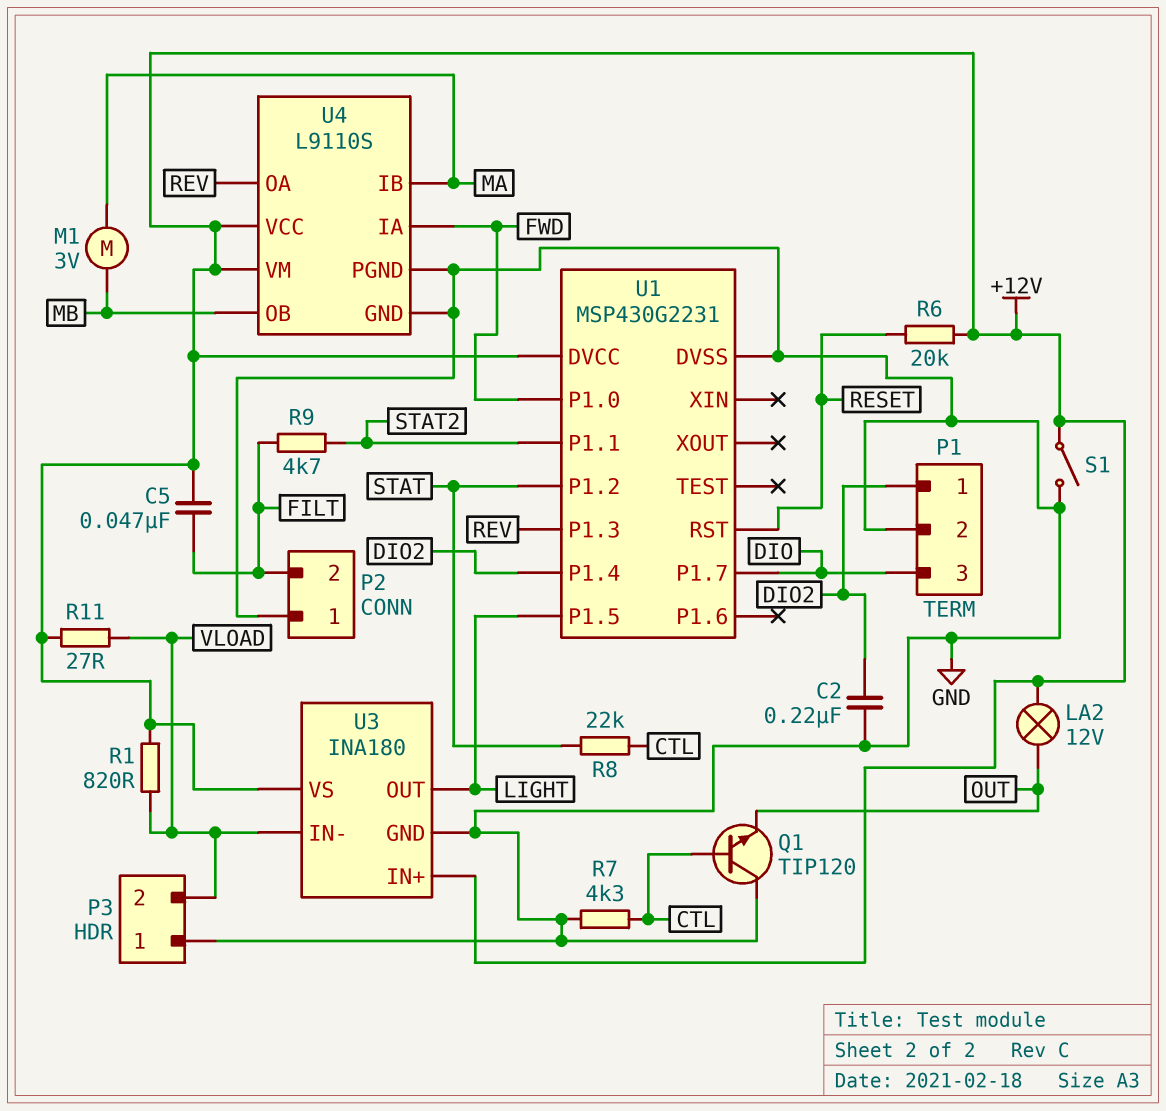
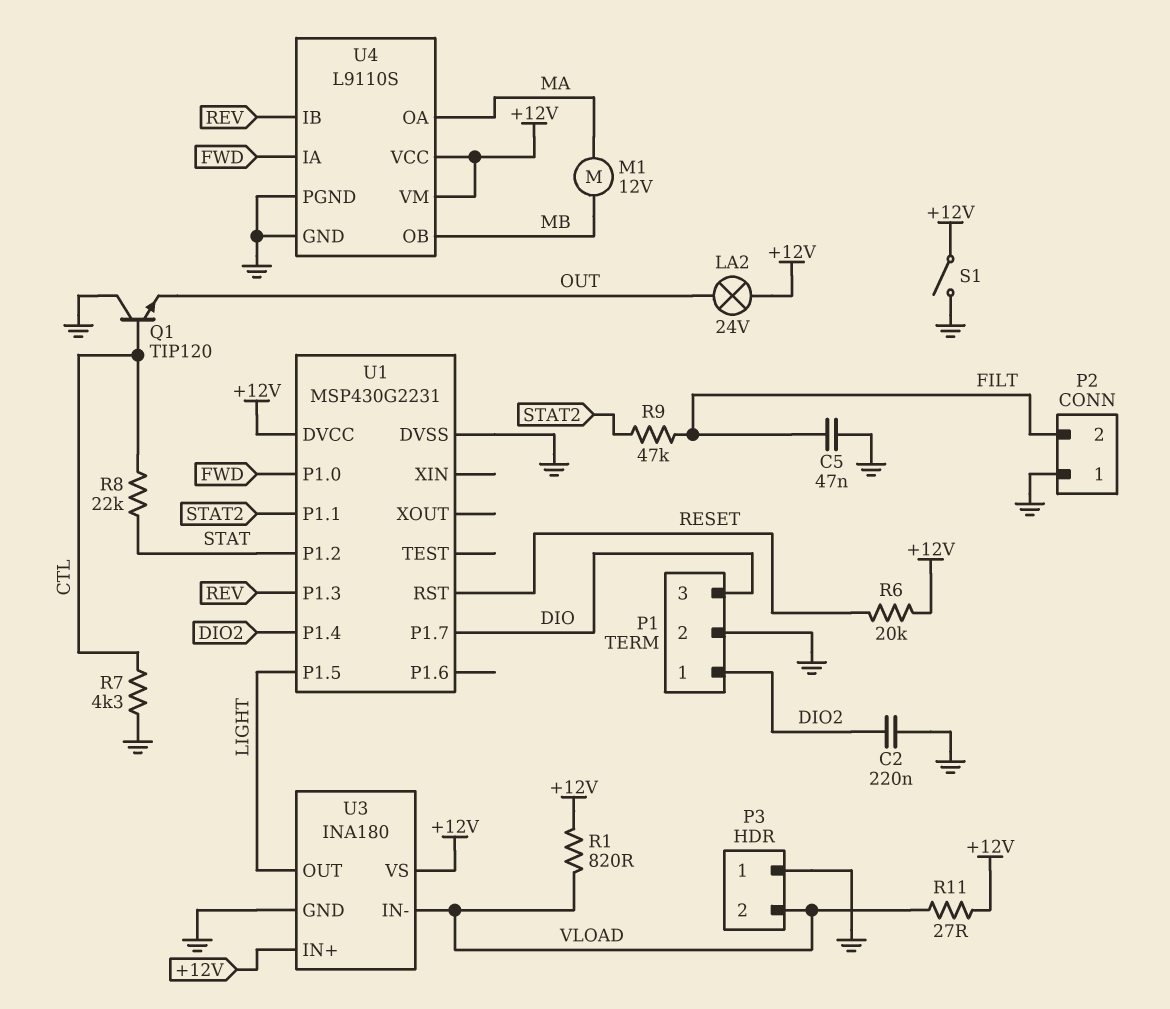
C5: 47nF (+12V, FILT) -> 47nF (FILT, GND)
LA2: lamp 12V (+12V, OUT) -> lamp 24V (+12V, OUT)
M1: motor 3V (MA, MB) -> motor 12V (MA, MB)
R9: 4.7k (FILT, STAT2) -> 47k (FILT, STAT2)
U4 pin IB: MA -> REV
U4 pin OA: REV -> MA

